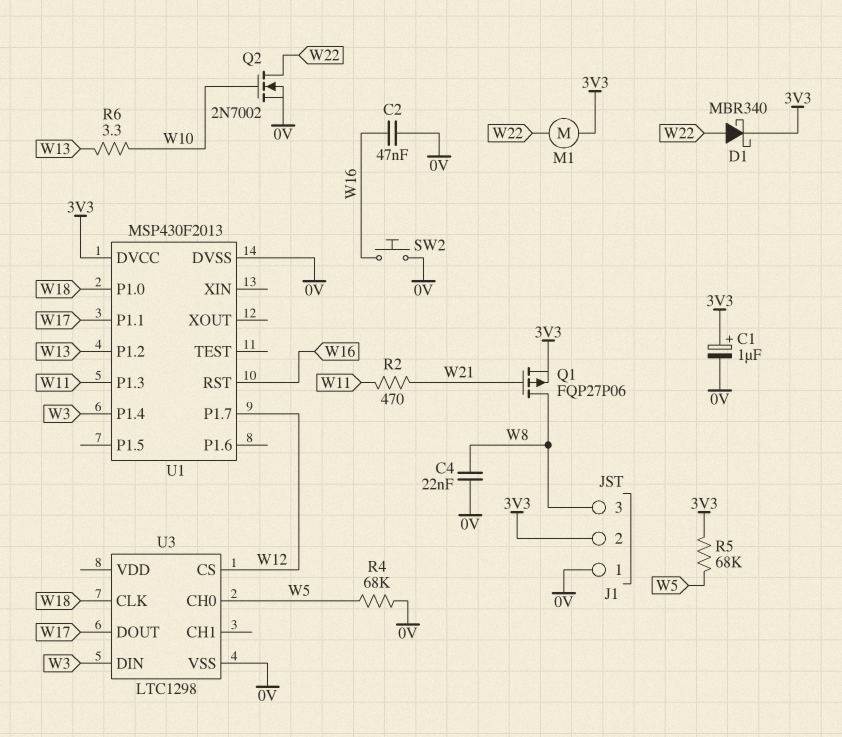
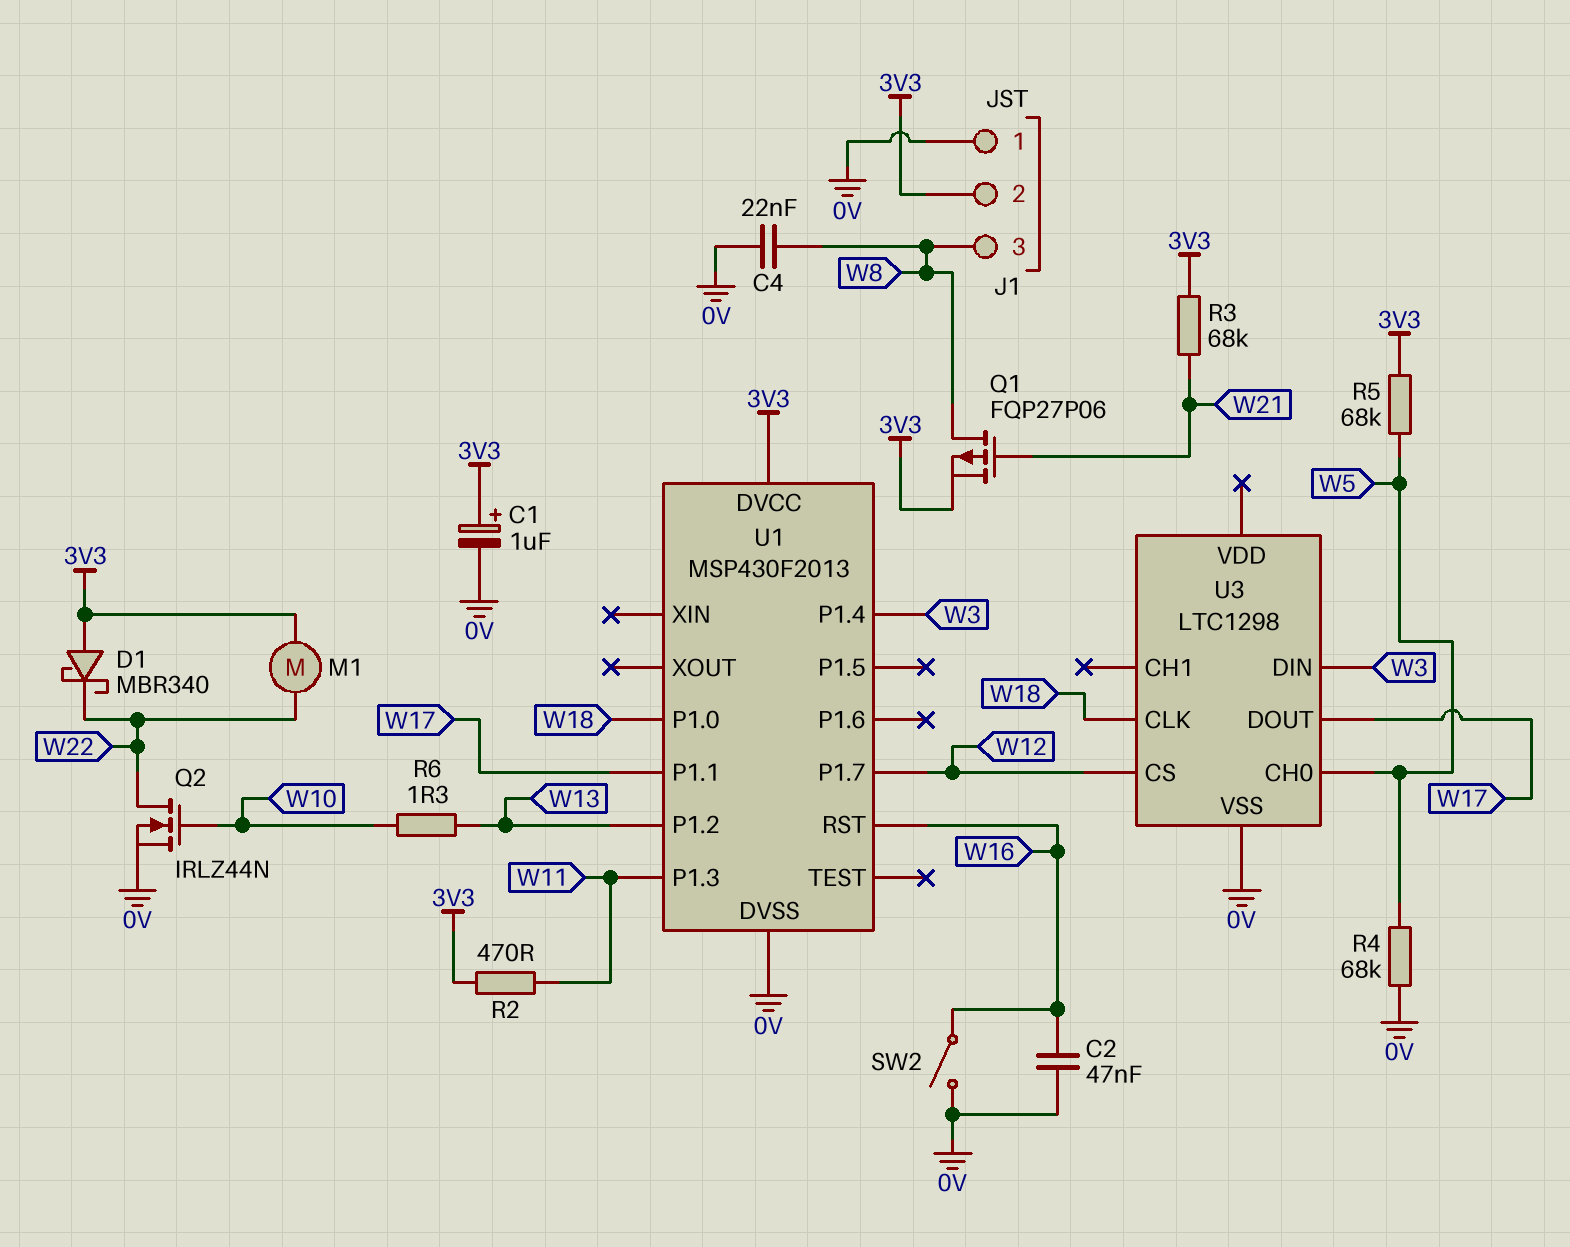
D1: schottky MBR340 (A W22, K 3V3) -> schottky MBR340 (A 3V3, K W22)
Q2: NMOS 2N7002 (G W10, D W22, S 0V) -> NMOS IRLZ44N (G W10, D W22, S 0V)
R2: 470 (W11, W21) -> 470 (3V3, W11)
R3: none -> 68k (3V3, W21)
R6: 3.3 (W10, W13) -> 1.3 (W10, W13)
SW2: button (0V, W16) -> switch (0V, W16)

